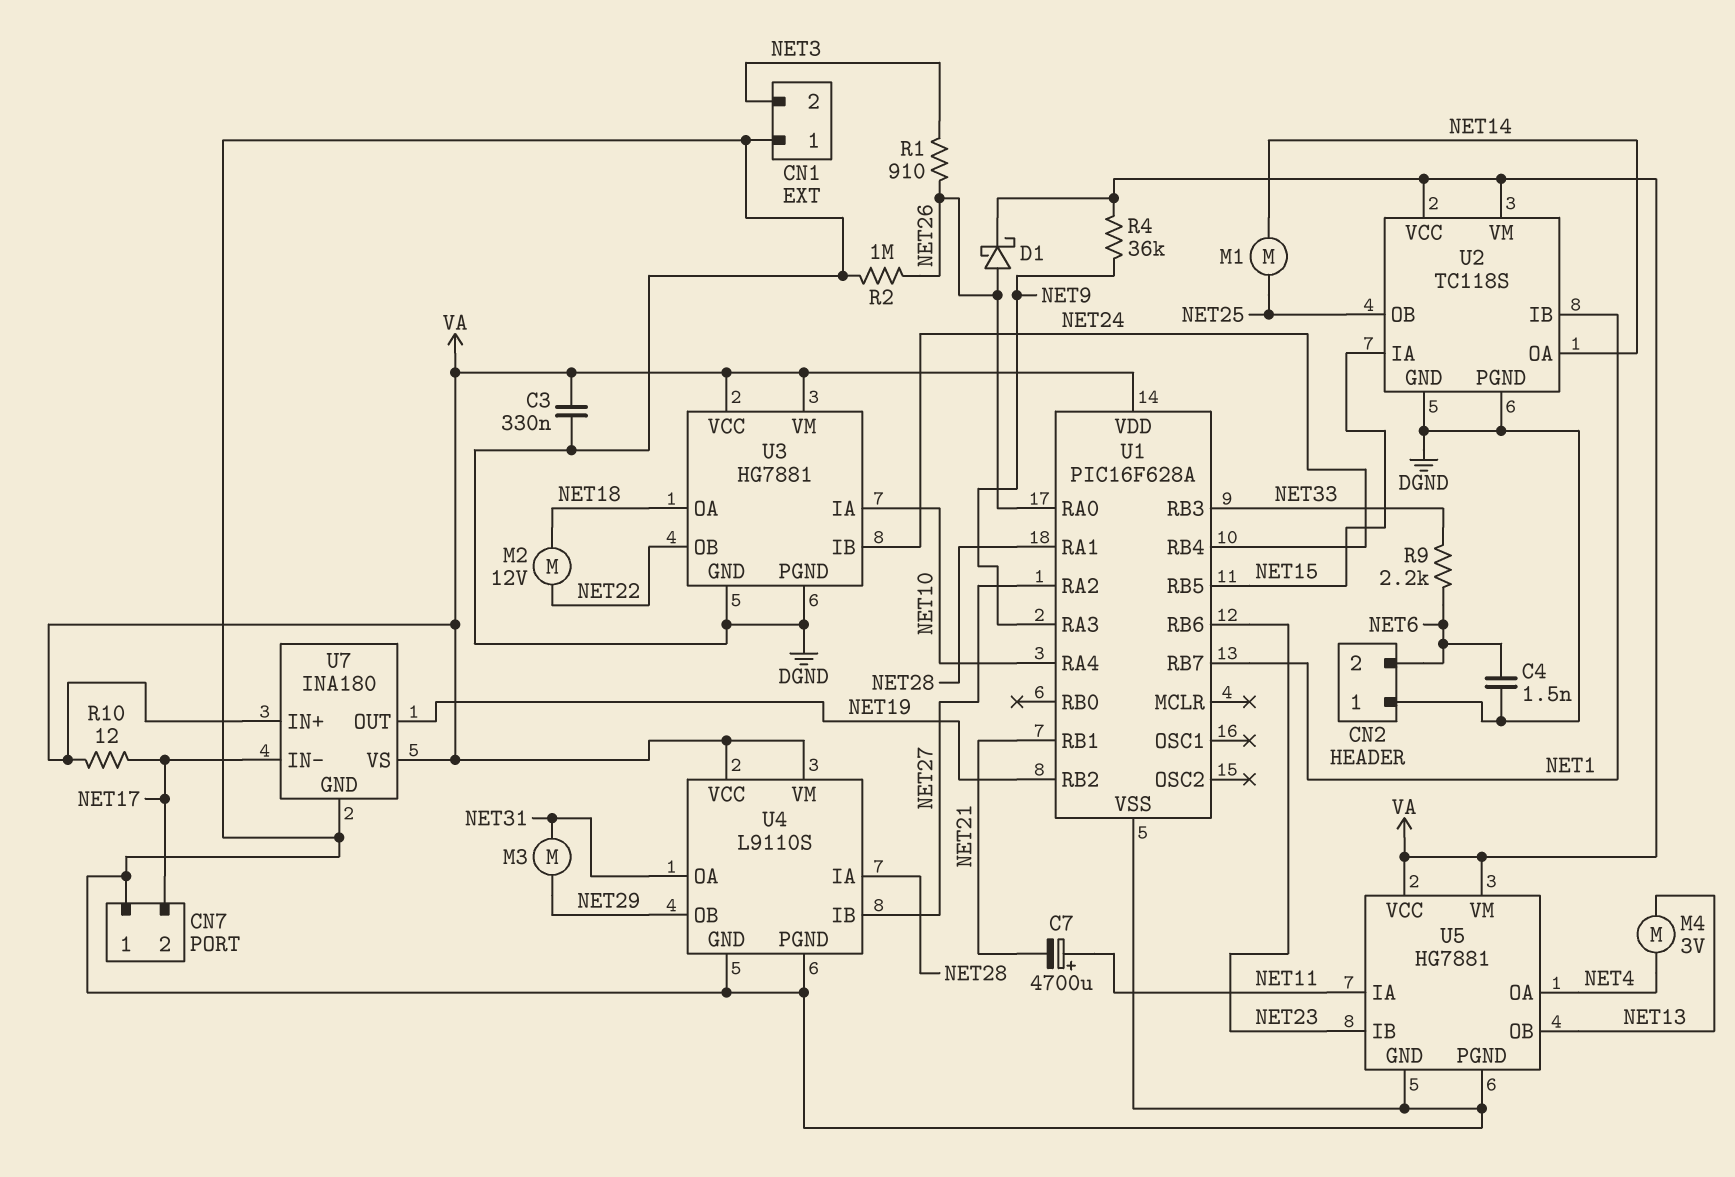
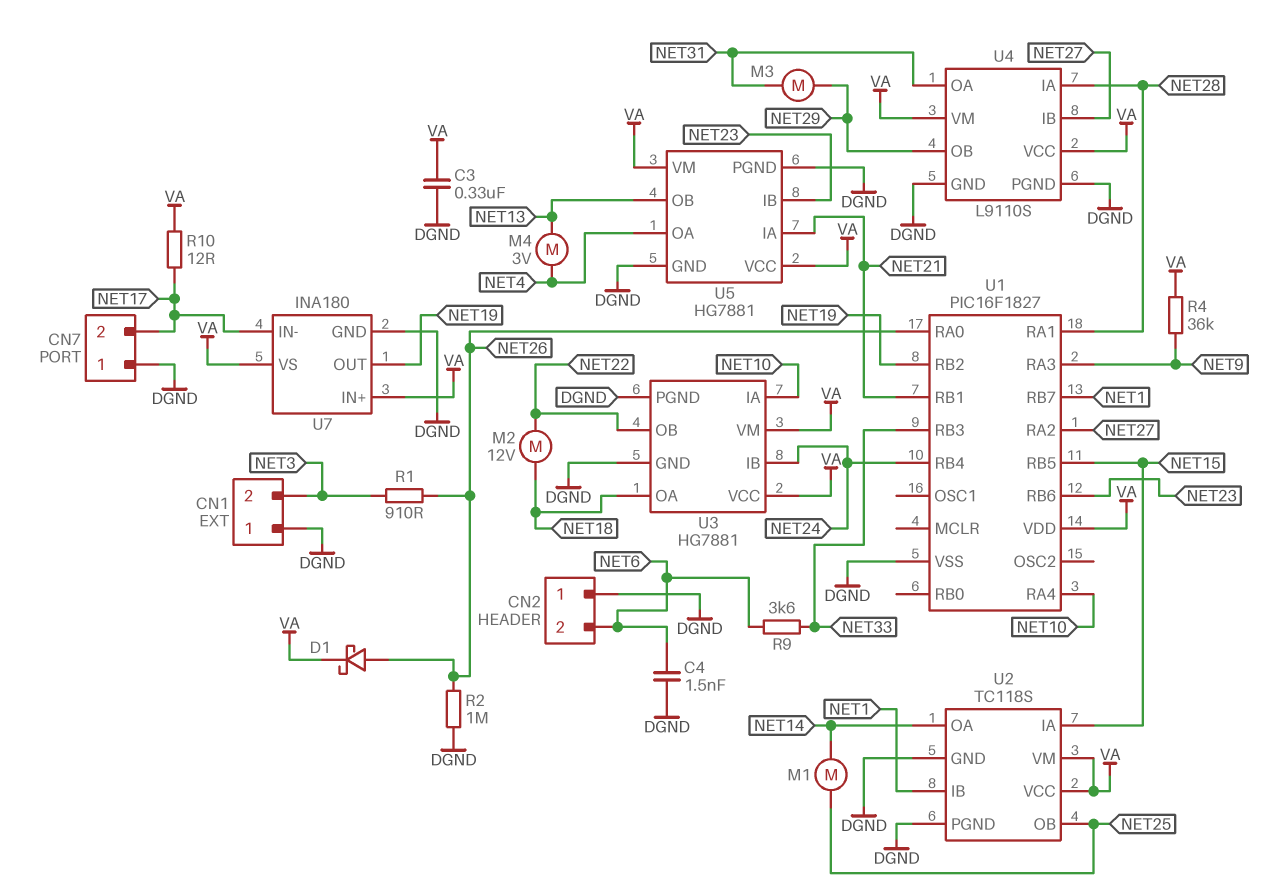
C7: 4700uF (plus NET11, minus NET21) -> none
R9: 2.2k (NET6, NET33) -> 3.6k (NET6, NET33)
U1: PIC16F628A -> PIC16F1827
U5 pin IA: NET11 -> NET21

